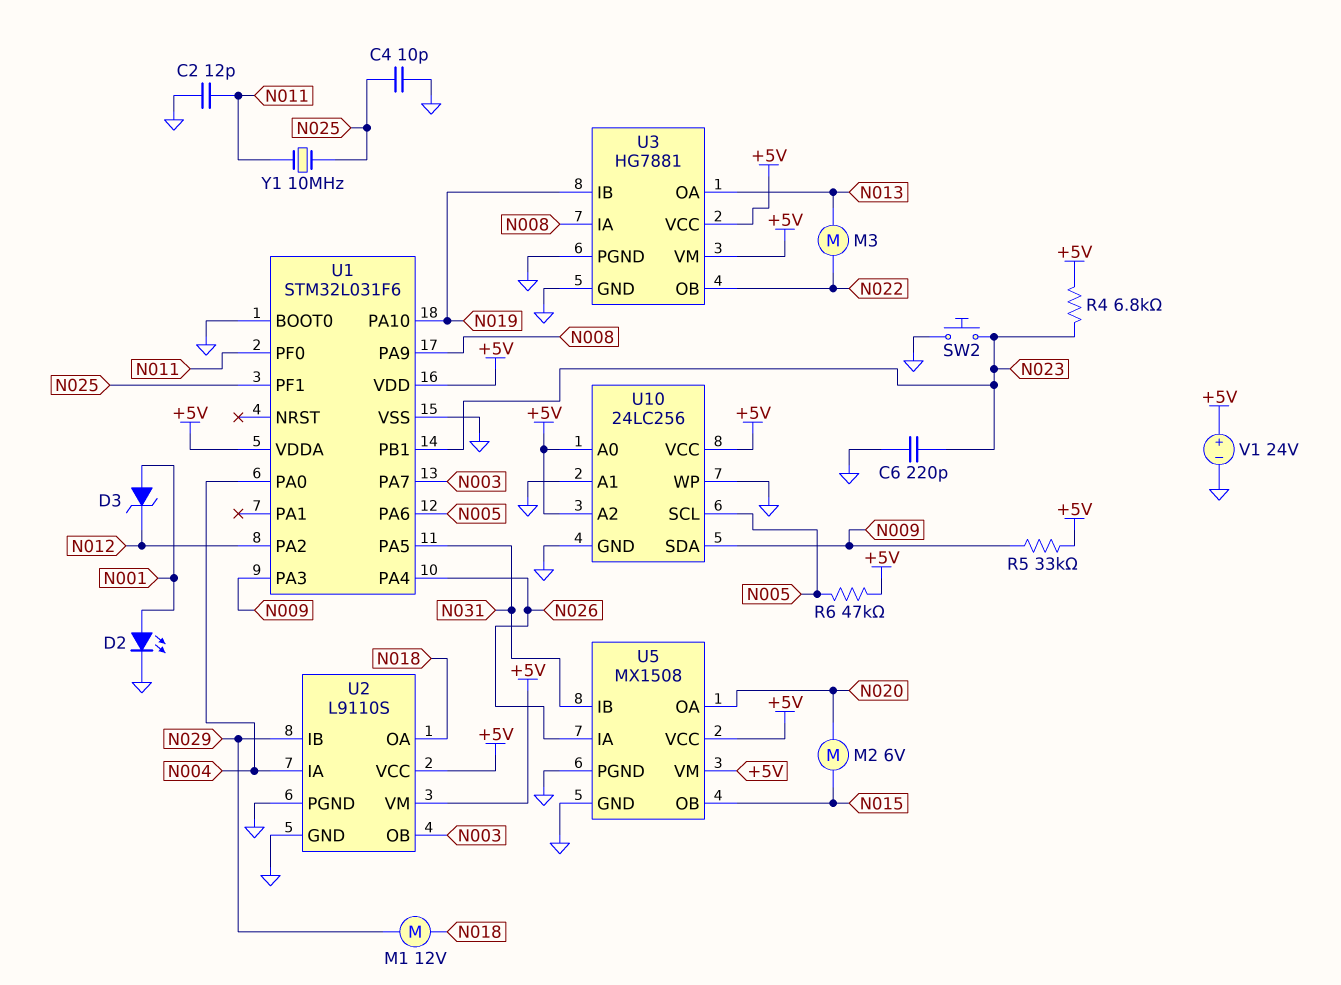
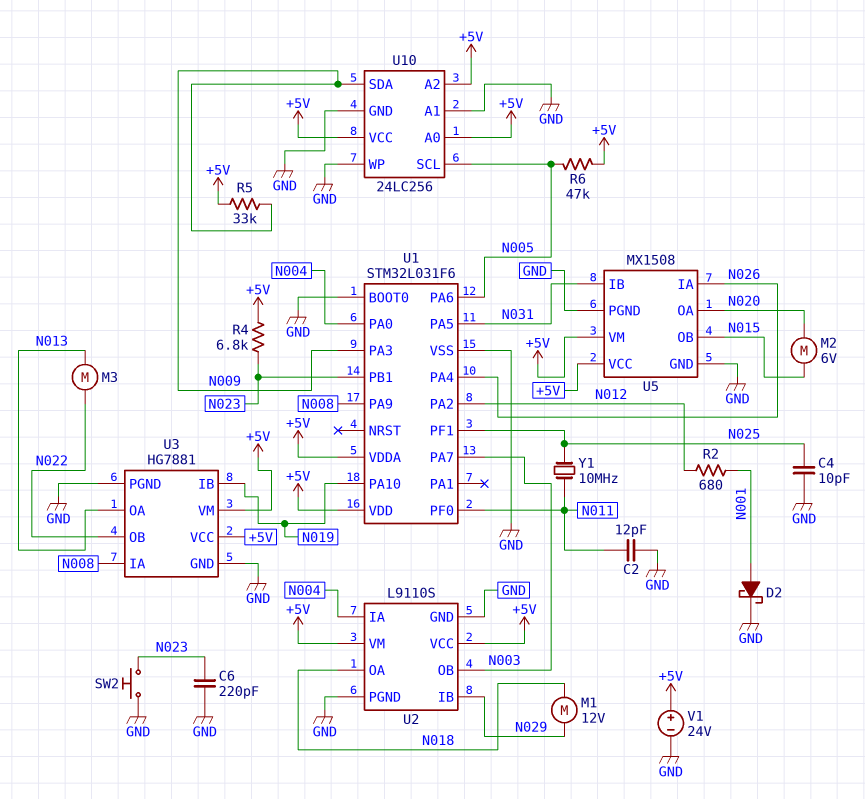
D2: LED (A N001, K GND) -> schottky (A N001, K GND)
D3: zener (A N001, K N012) -> none
R2: none -> 680 (N001, N012)

